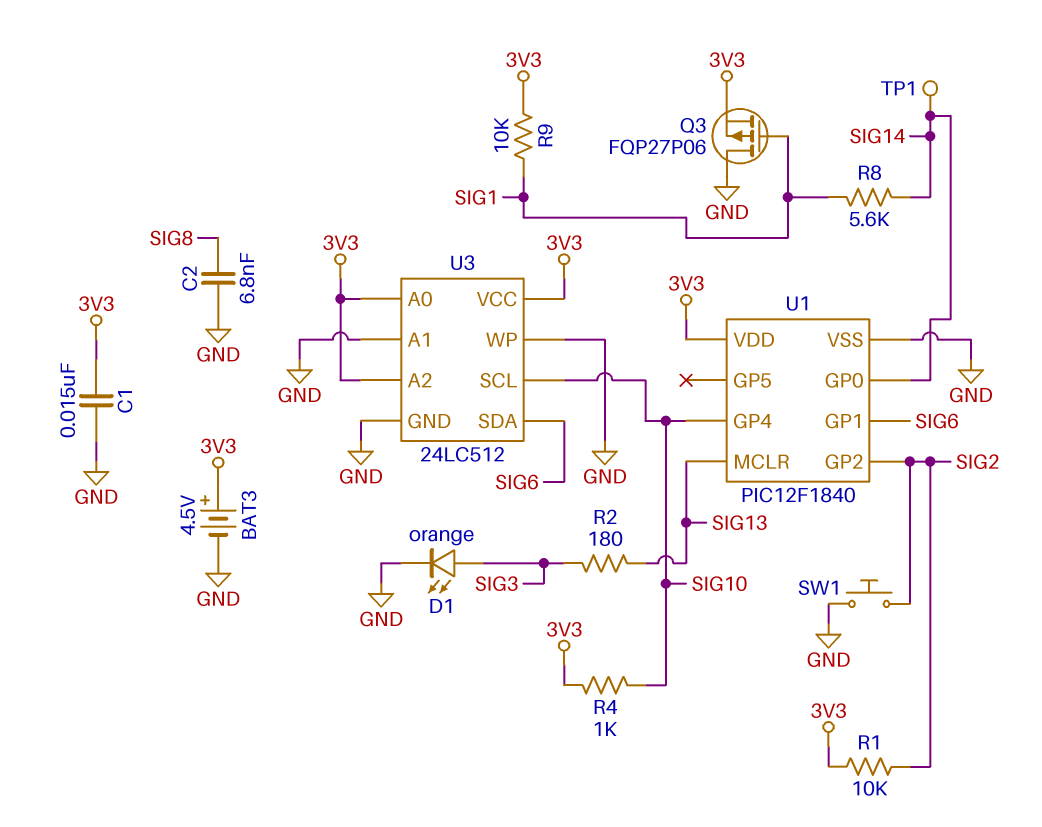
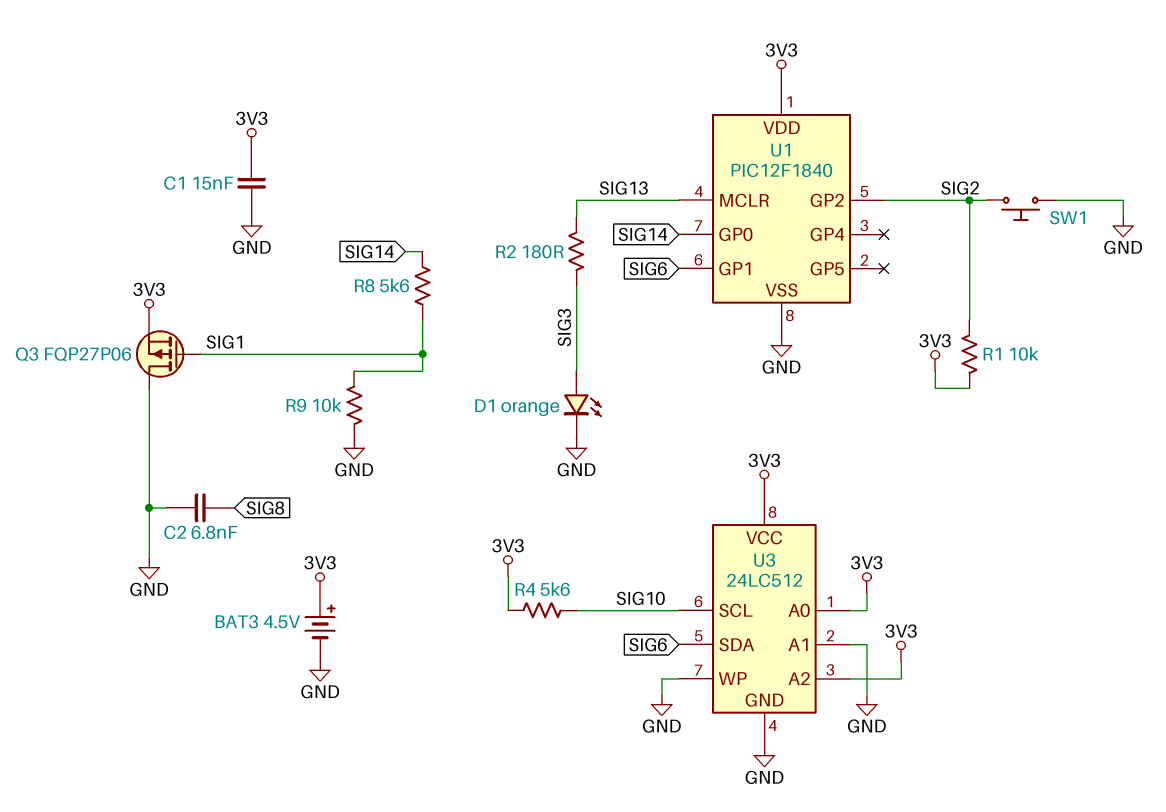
R4: 1k (3V3, SIG10) -> 5.6k (3V3, SIG10)
R9: 10k (3V3, SIG1) -> 10k (GND, SIG1)
TP1: test point (SIG14) -> none
U1 pin GP4: SIG10 -> none

